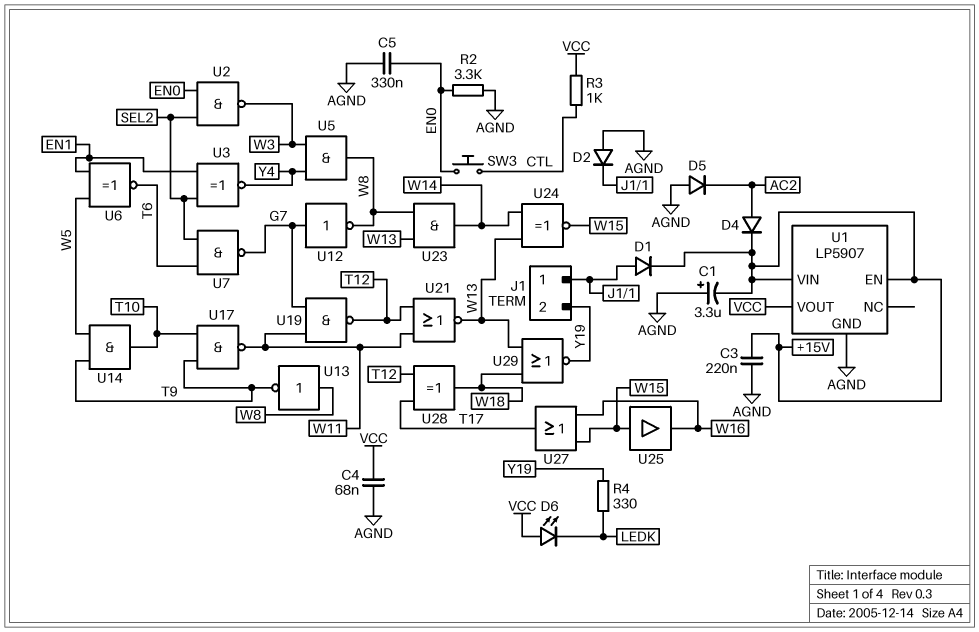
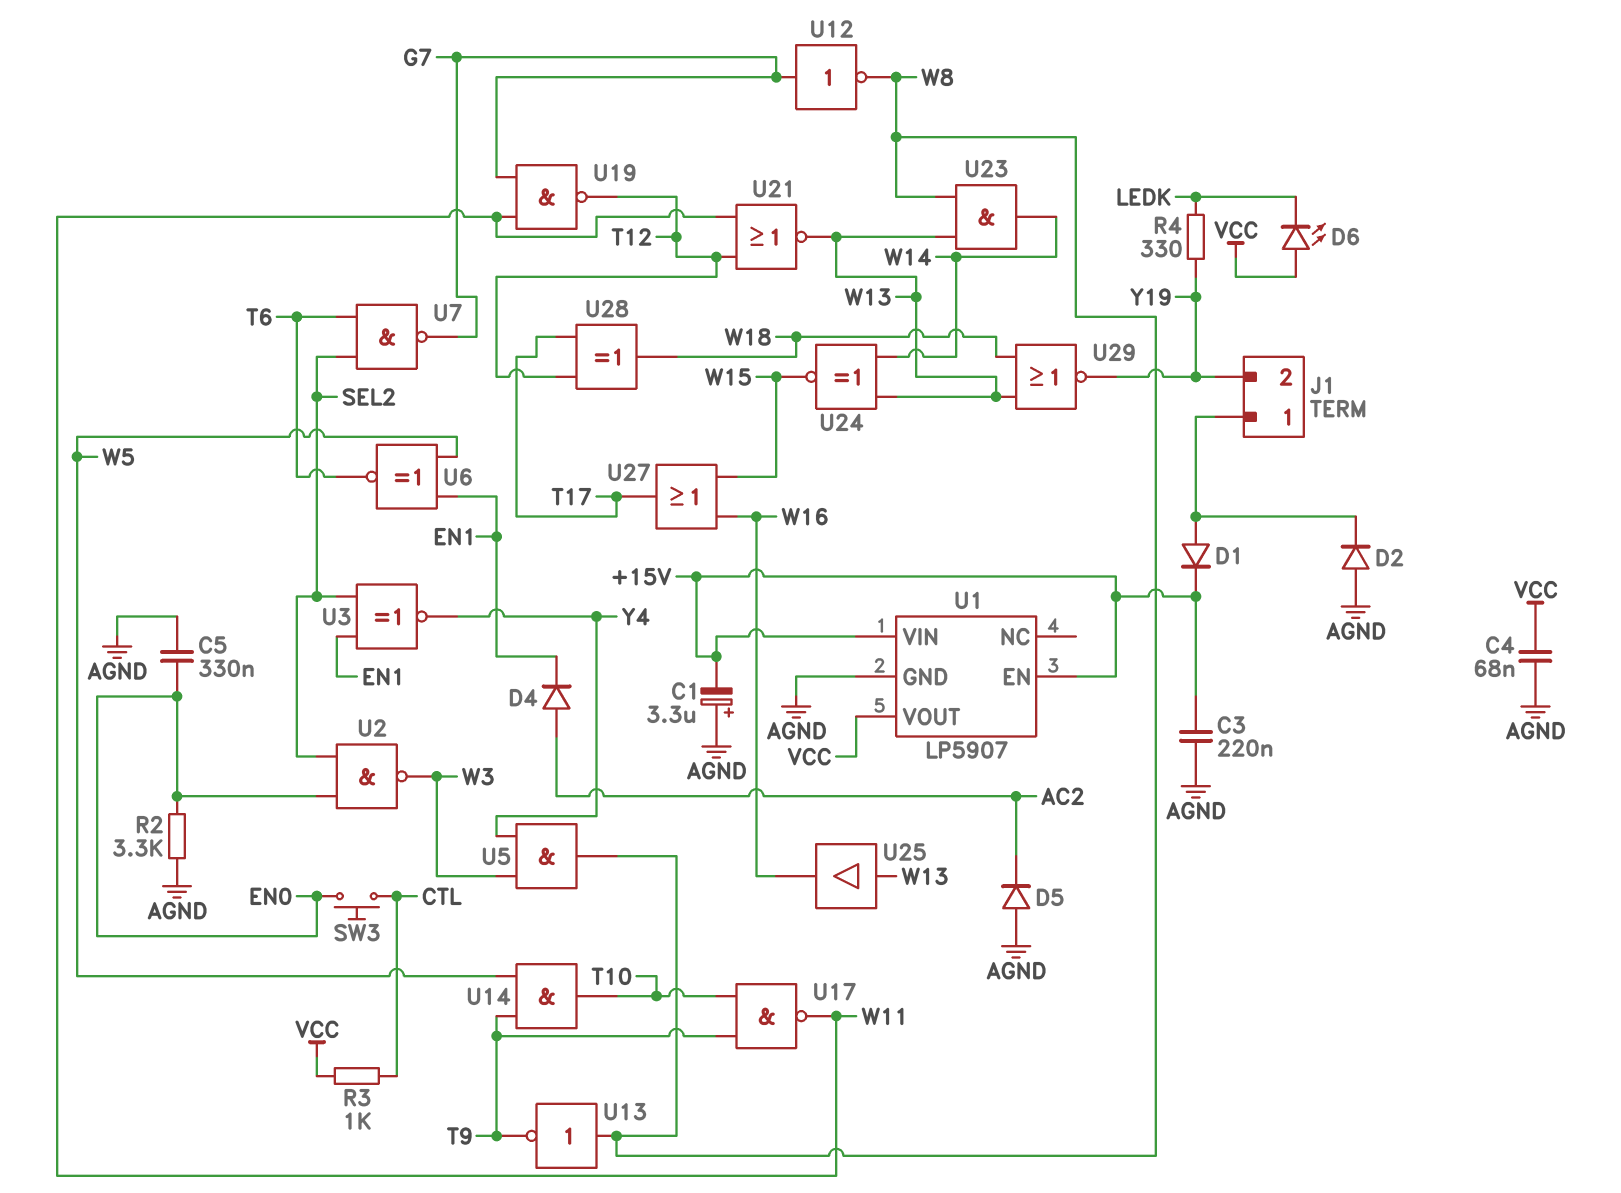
D4: diode (A AC2, K +15V) -> diode (A AC2, K EN1)
U25: buffer (in W15, out W16) -> buffer (in W13, out W16)

